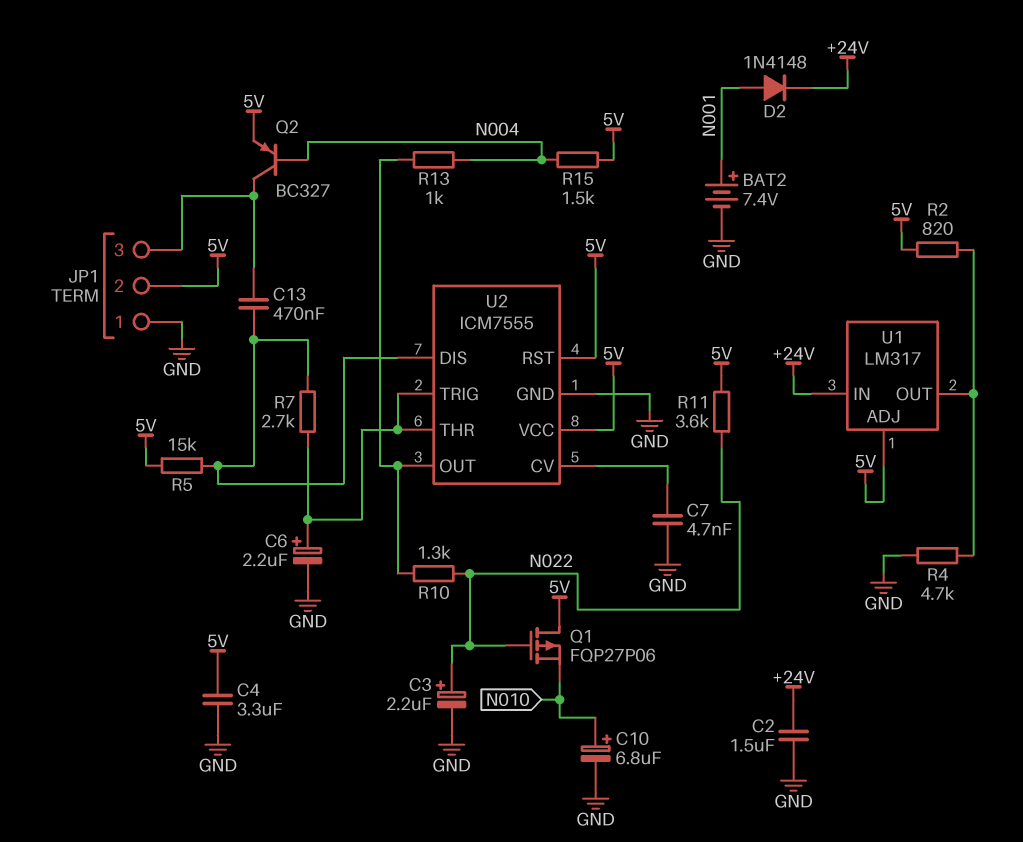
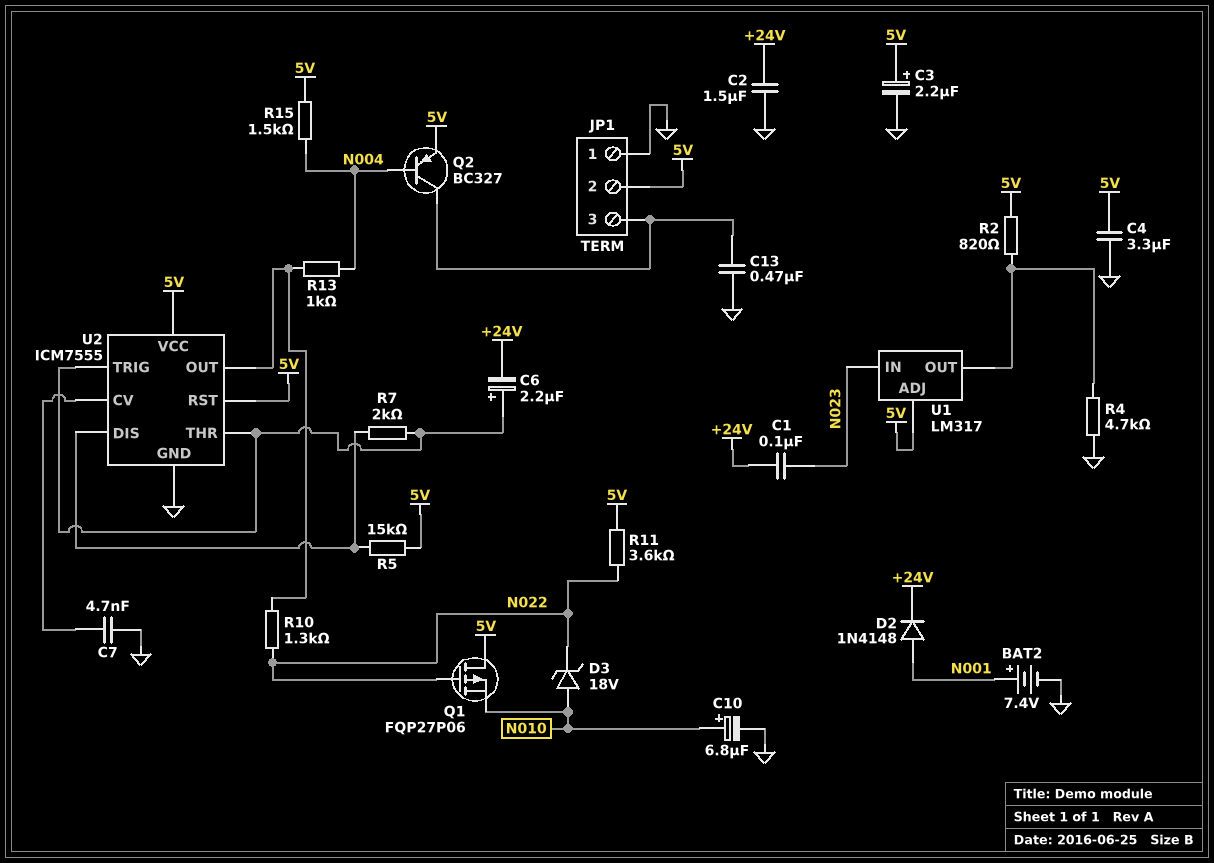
C1: none -> 100nF (+24V, N023)
C3: 2.2uF (plus N022, minus GND) -> 2.2uF (plus 5V, minus GND)
C6: 2.2uF (plus U2/THR, minus GND) -> 2.2uF (plus U2/THR, minus +24V)
C13: 470nF (JP1/3, U2/DIS) -> 470nF (GND, JP1/3)
D3: none -> zener 18V (A N010, K N022)
R7: 2.7k (U2/DIS, U2/THR) -> 2k (U2/DIS, U2/THR)
U1 pin IN: +24V -> N023

